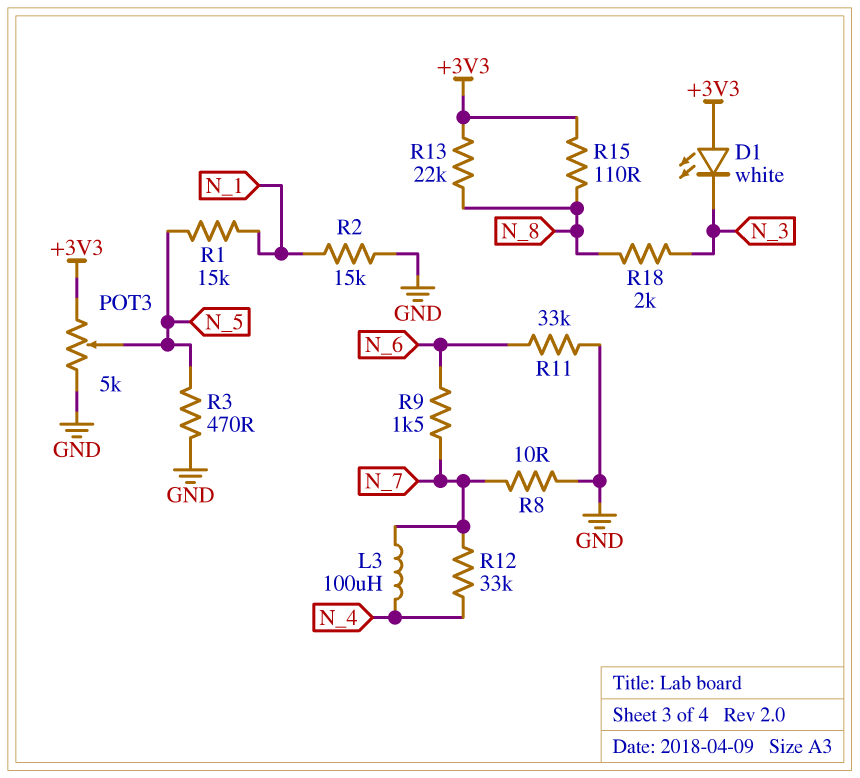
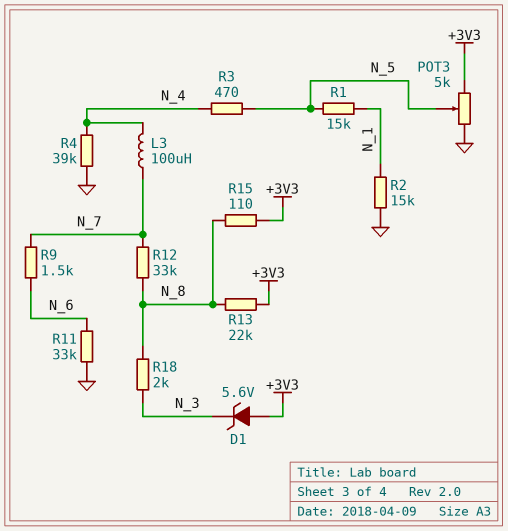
D1: LED white (A +3V3, K N_3) -> zener 5.6V (A +3V3, K N_3)
R3: 470 (GND, N_5) -> 470 (N_4, N_5)
R4: none -> 39k (GND, N_4)
R8: 10 (GND, N_7) -> none
R12: 33k (N_4, N_7) -> 33k (N_7, N_8)

